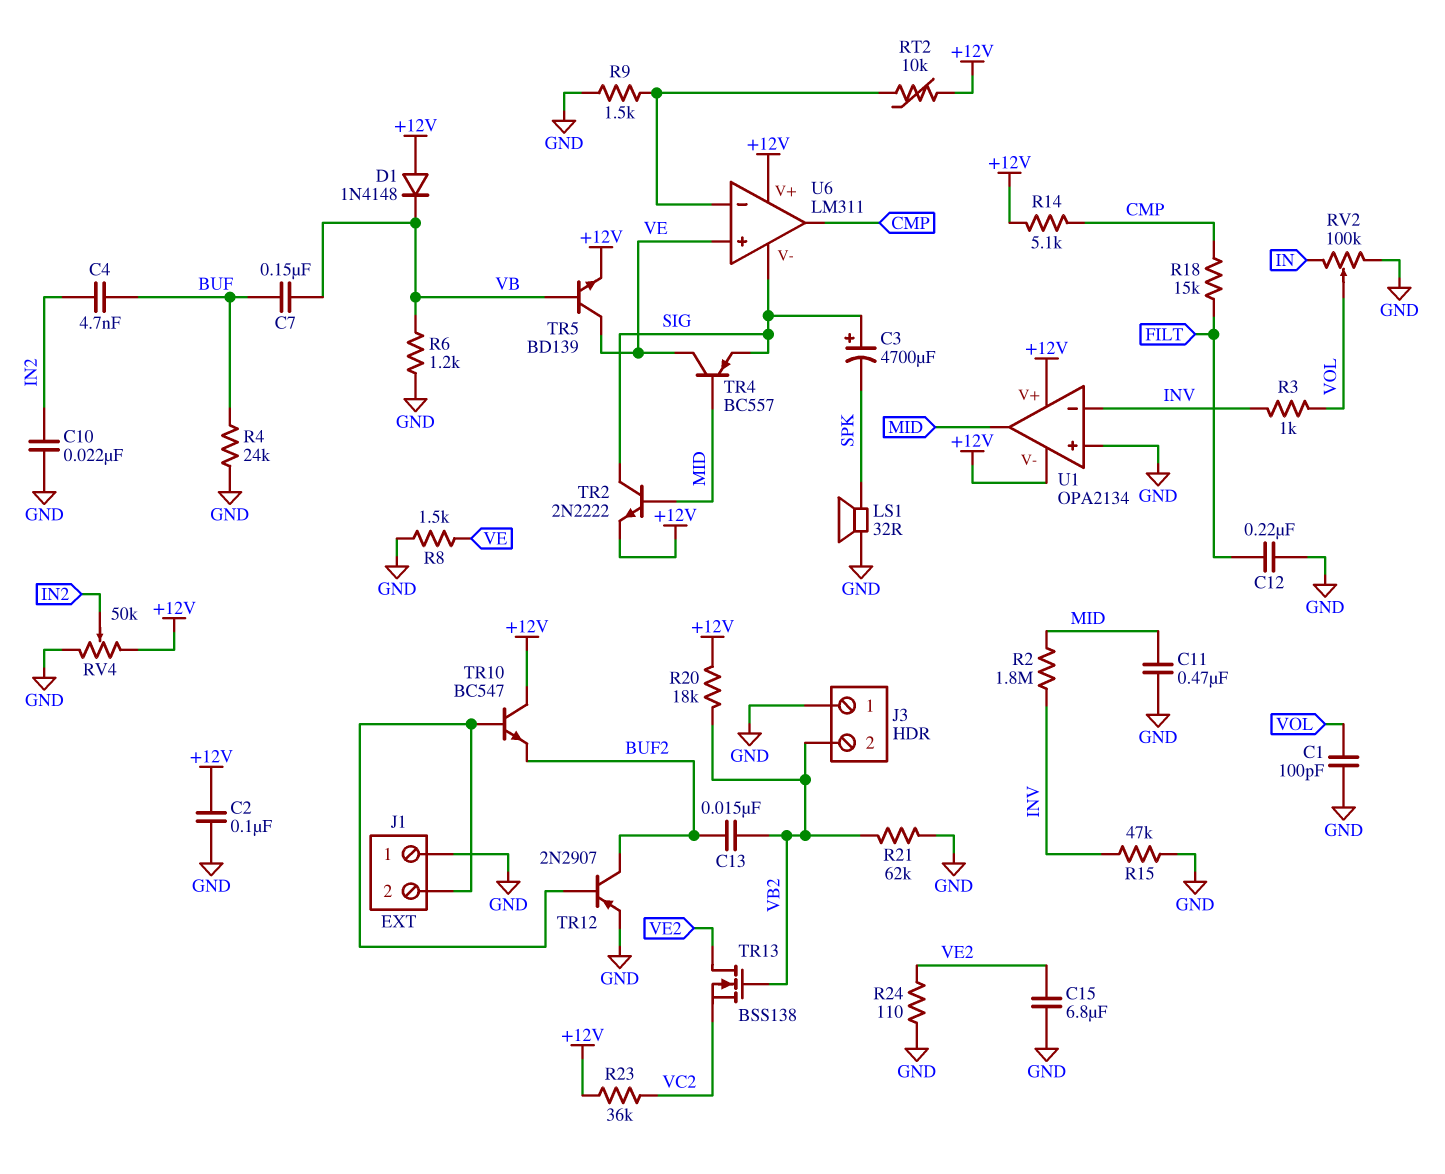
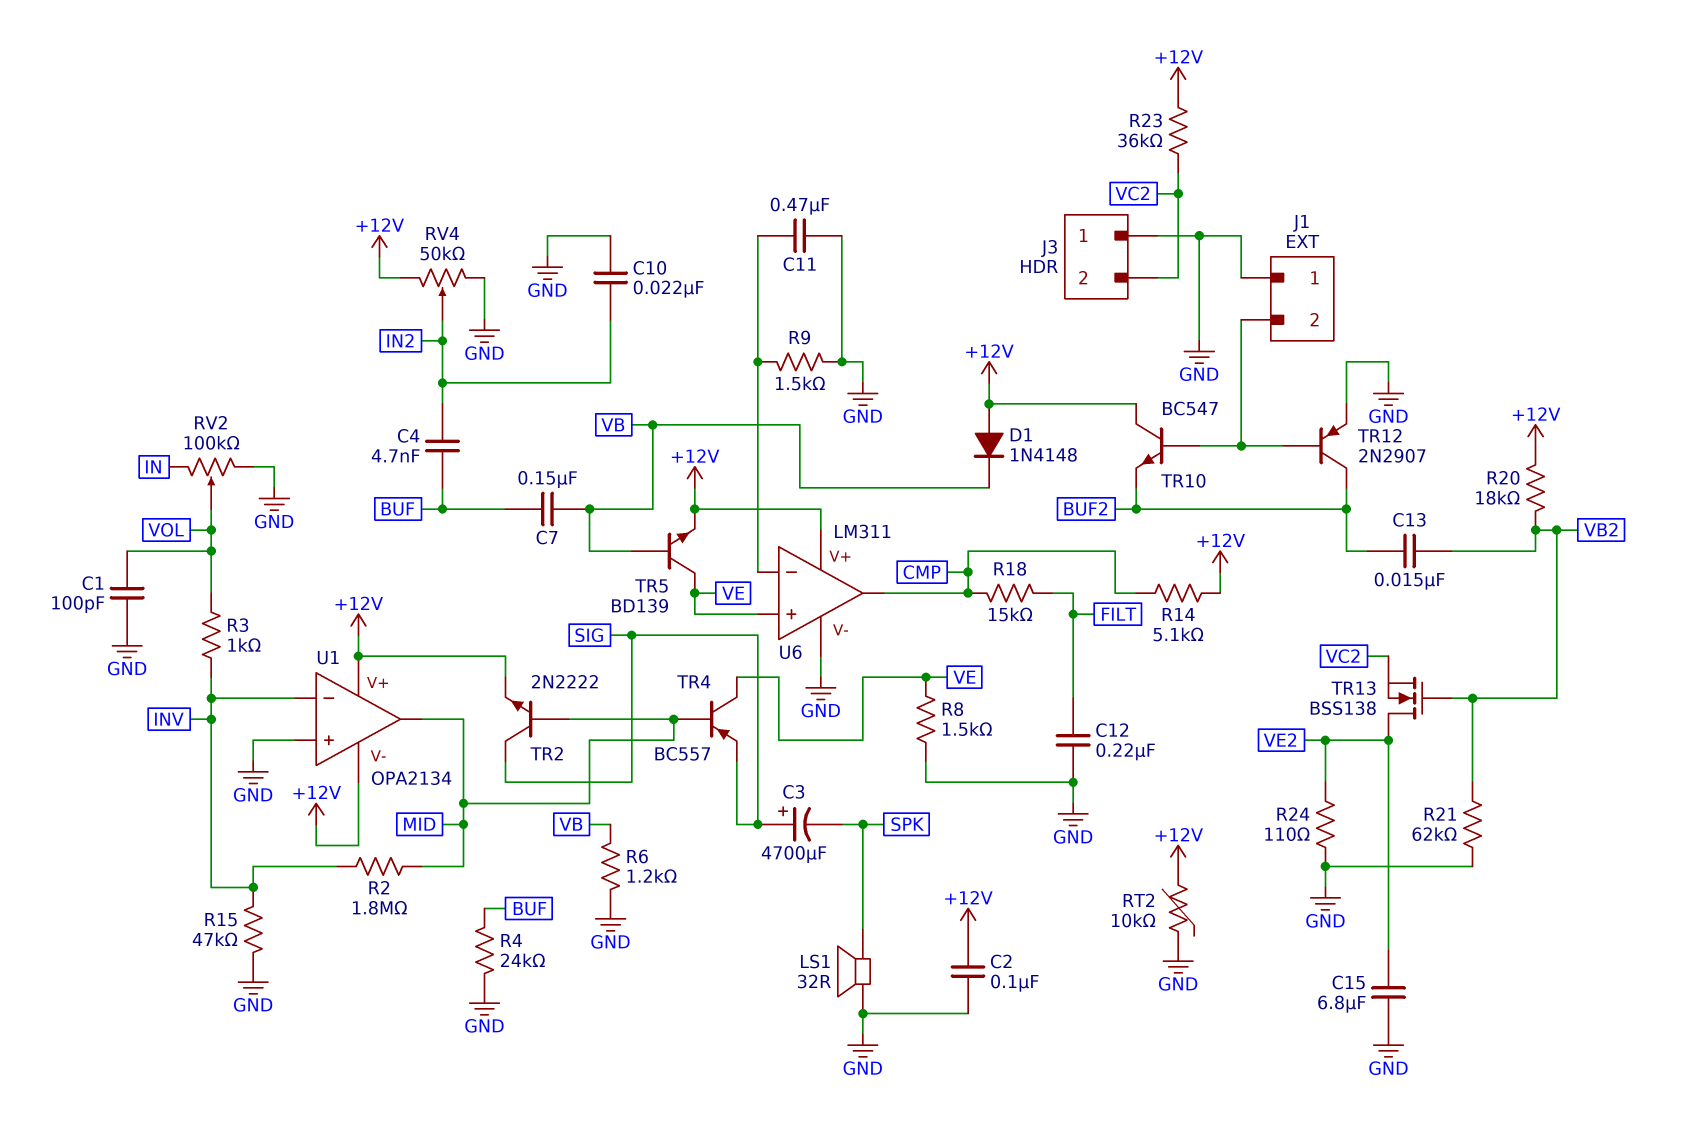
C11: 470nF (GND, MID) -> 470nF (GND, U6/in-)
J3 pin 2: VB2 -> VC2
RT2: 10k (+12V, U6/in-) -> 10k (+12V, GND)
U6 pin V-: SIG -> GND

